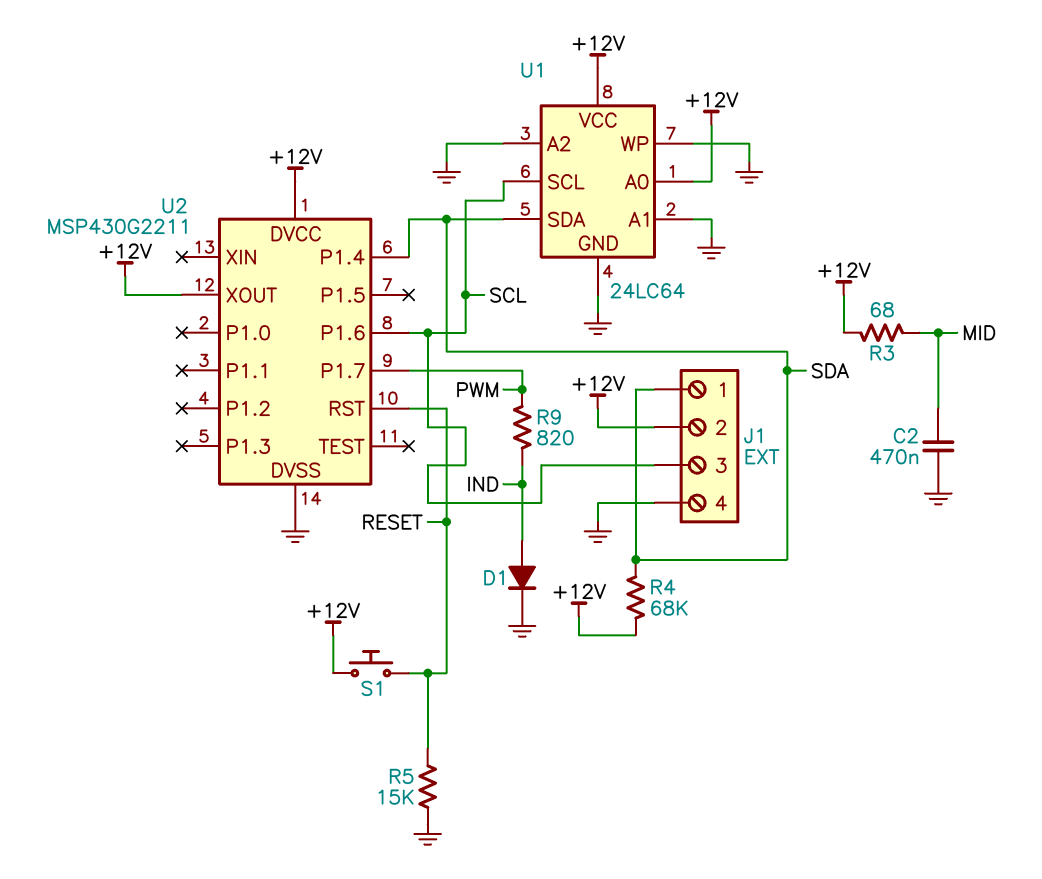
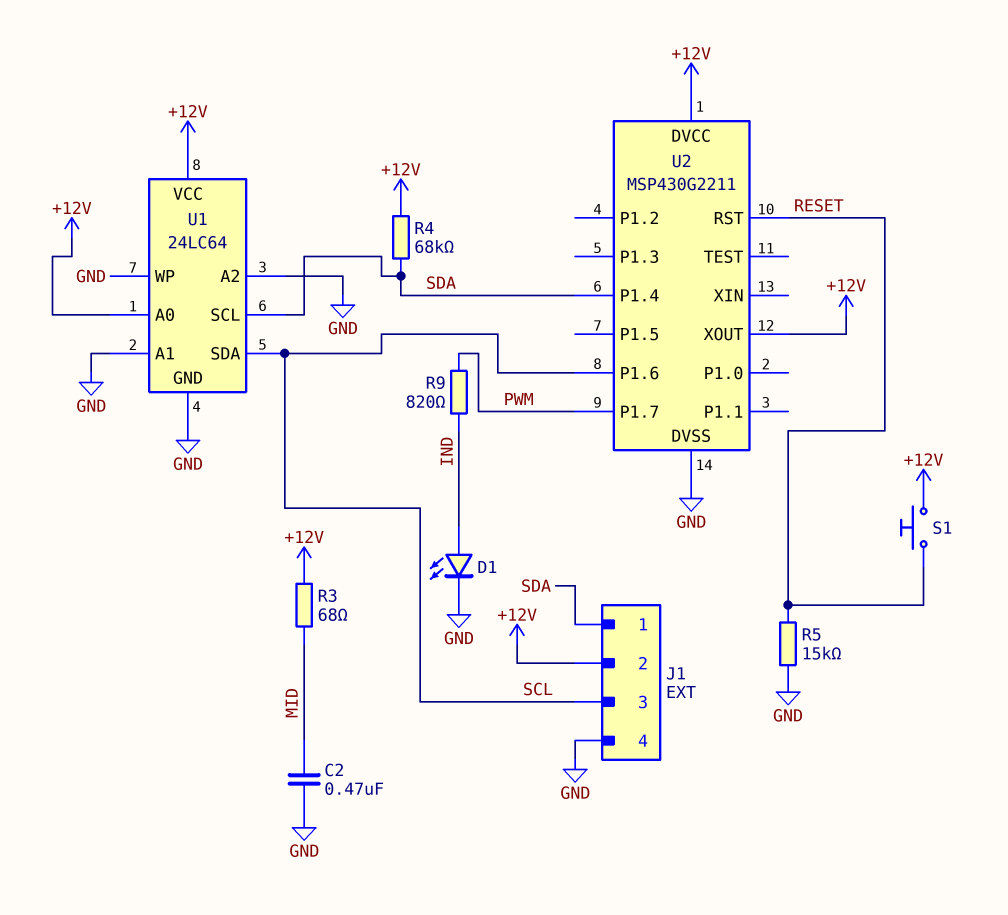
D1: diode (A IND, K GND) -> LED (A IND, K GND)
U1 pin SCL: SCL -> SDA
U1 pin SDA: SDA -> SCL

